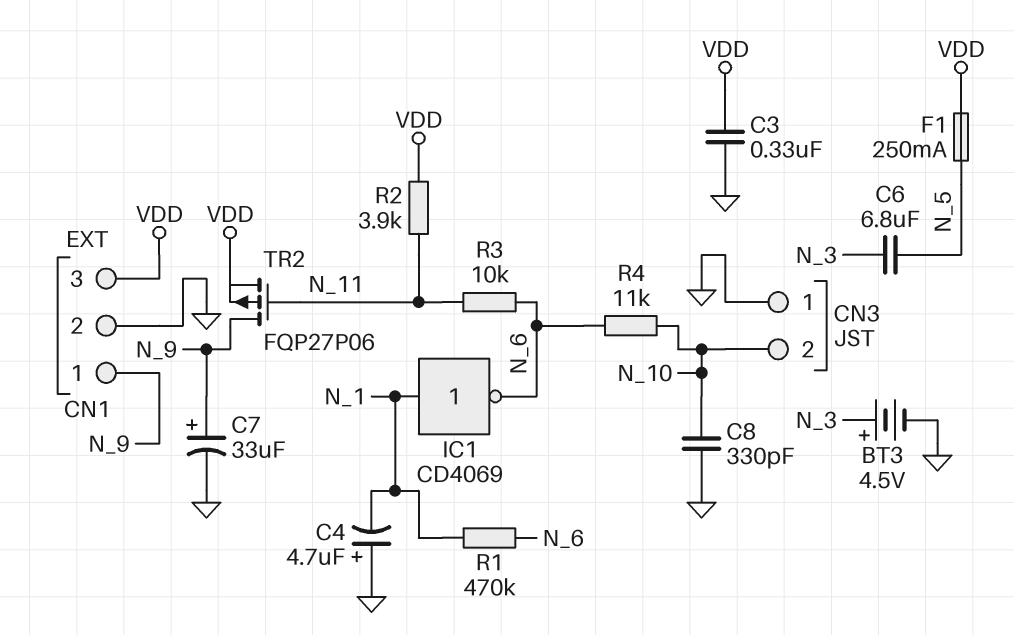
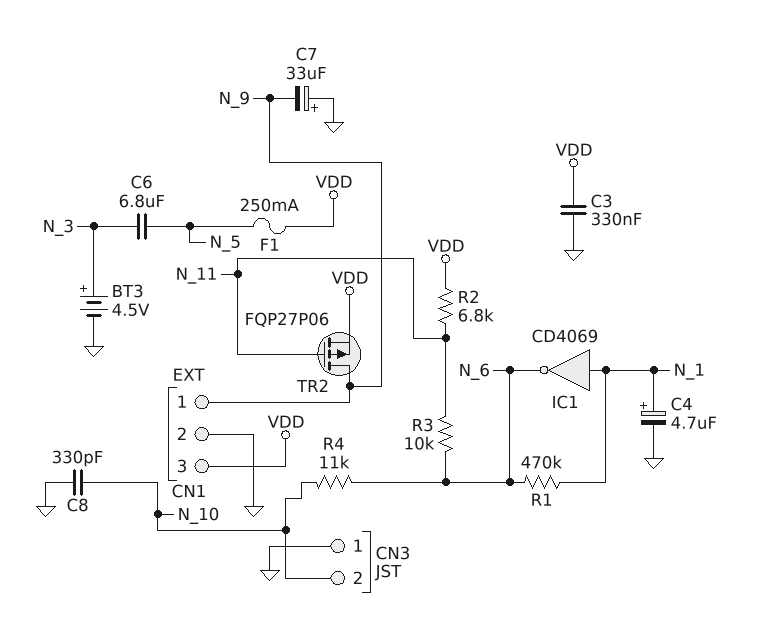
C4: 4.7uF (plus GND, minus N_1) -> 4.7uF (plus N_1, minus GND)
C7: 33uF (plus N_9, minus GND) -> 33uF (plus GND, minus N_9)
R2: 3.9k (N_11, VDD) -> 6.8k (N_11, VDD)

